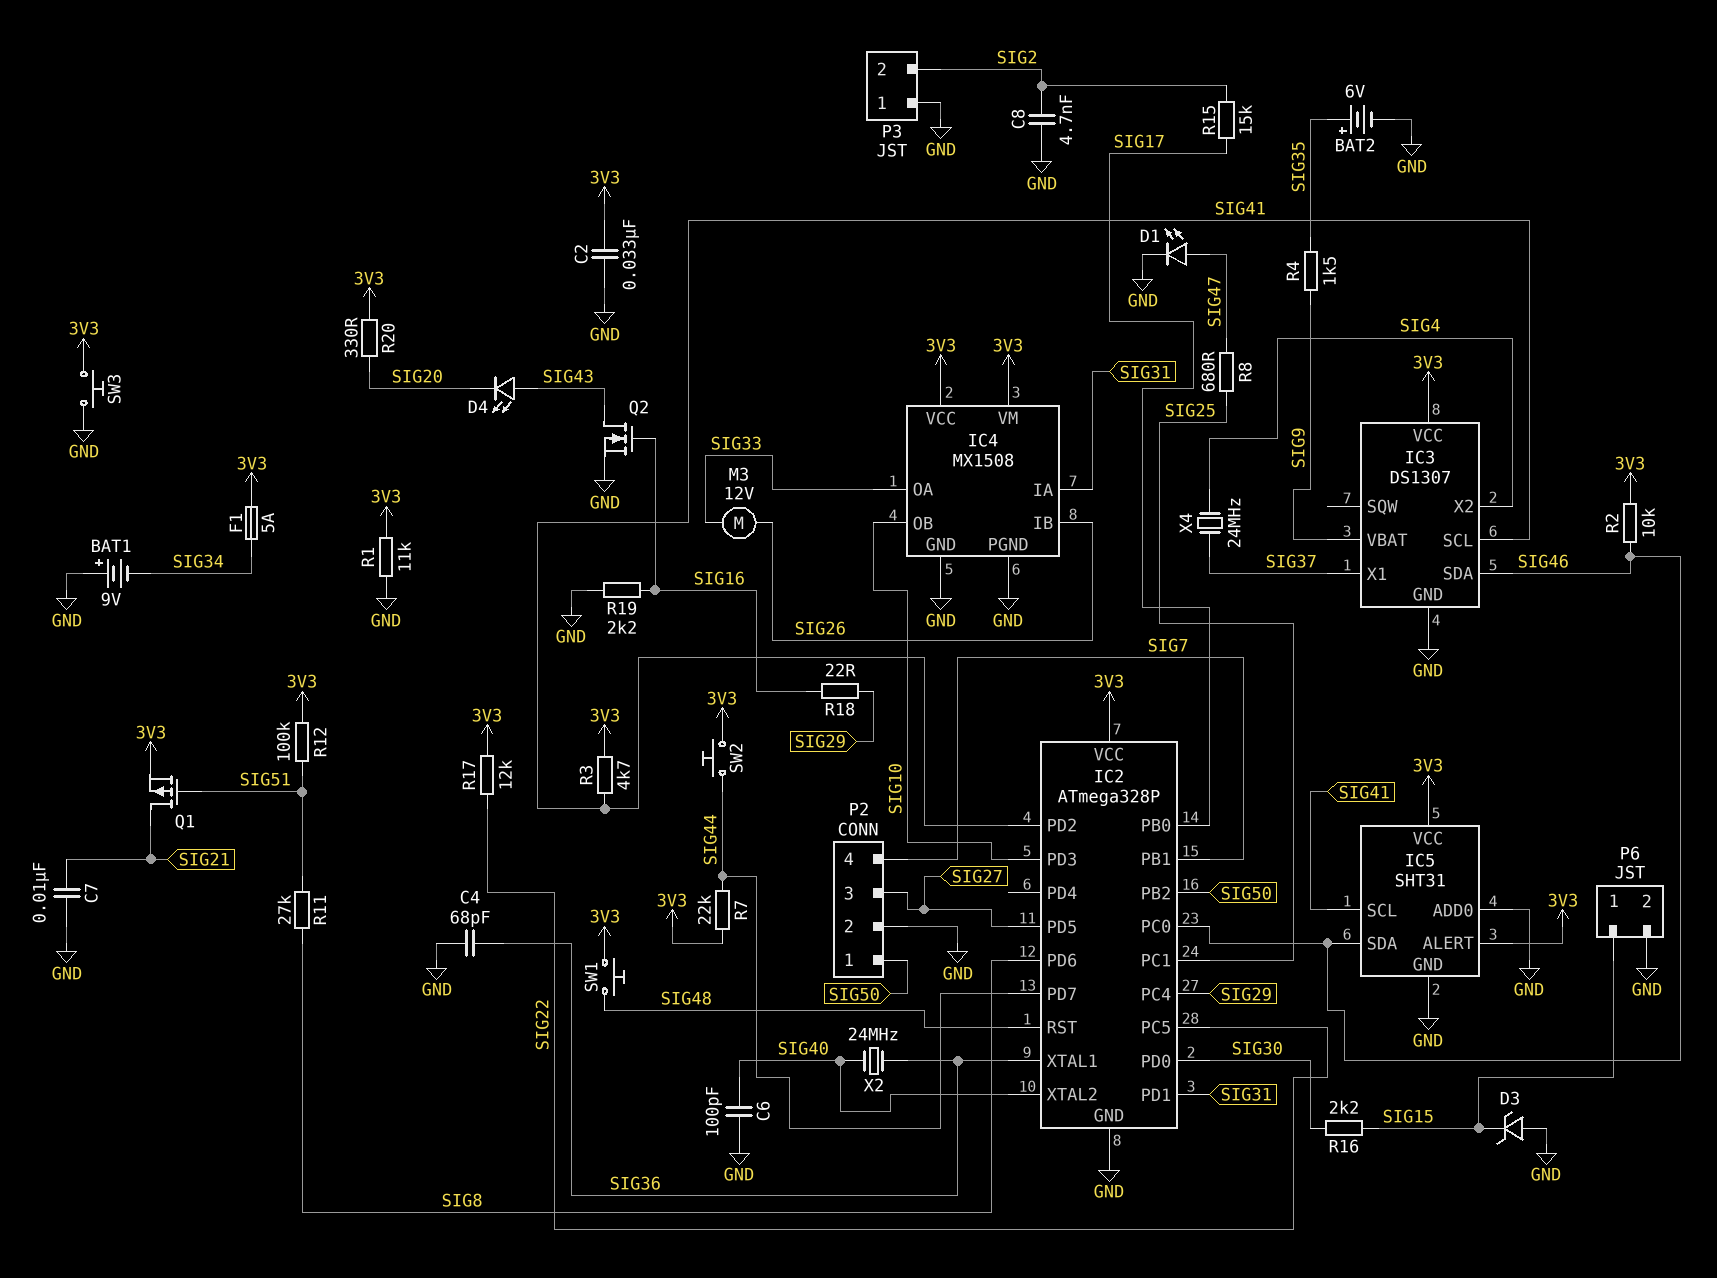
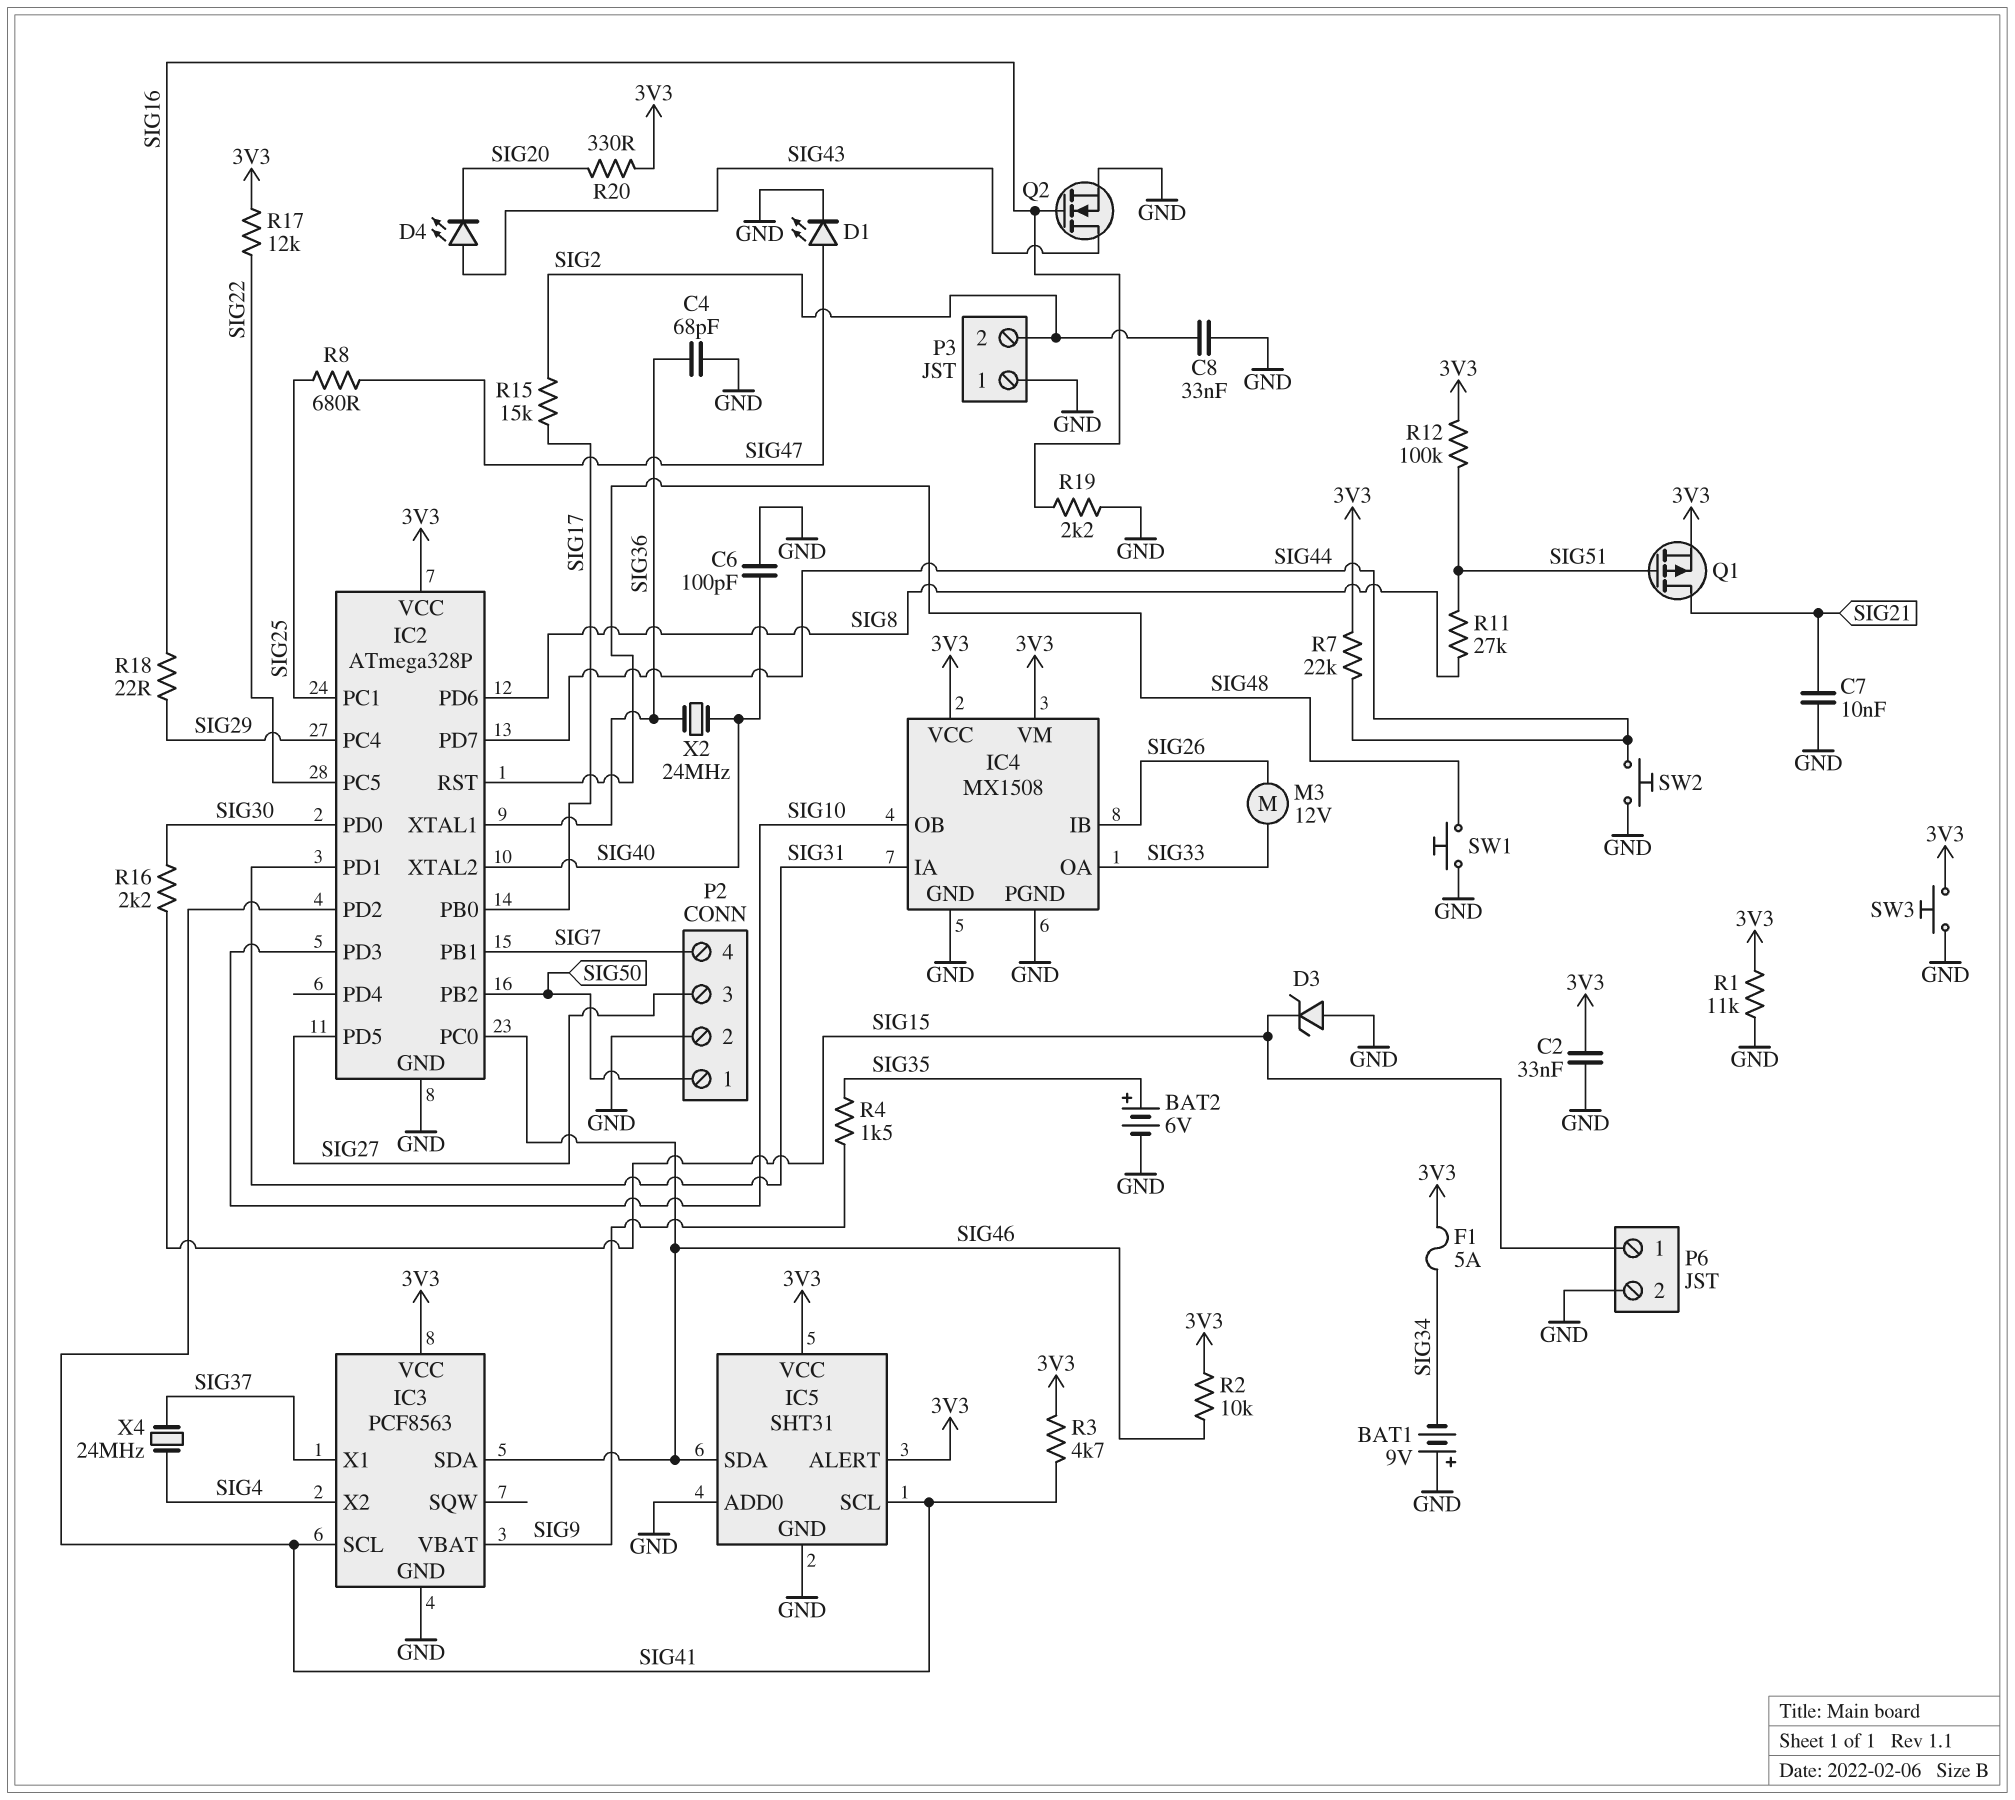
C8: 4.7nF (GND, SIG2) -> 33nF (GND, SIG2)
IC3: DS1307 -> PCF8563
SW1: button (3V3, SIG48) -> button (GND, SIG48)
SW2: button (3V3, SIG44) -> button (GND, SIG44)

